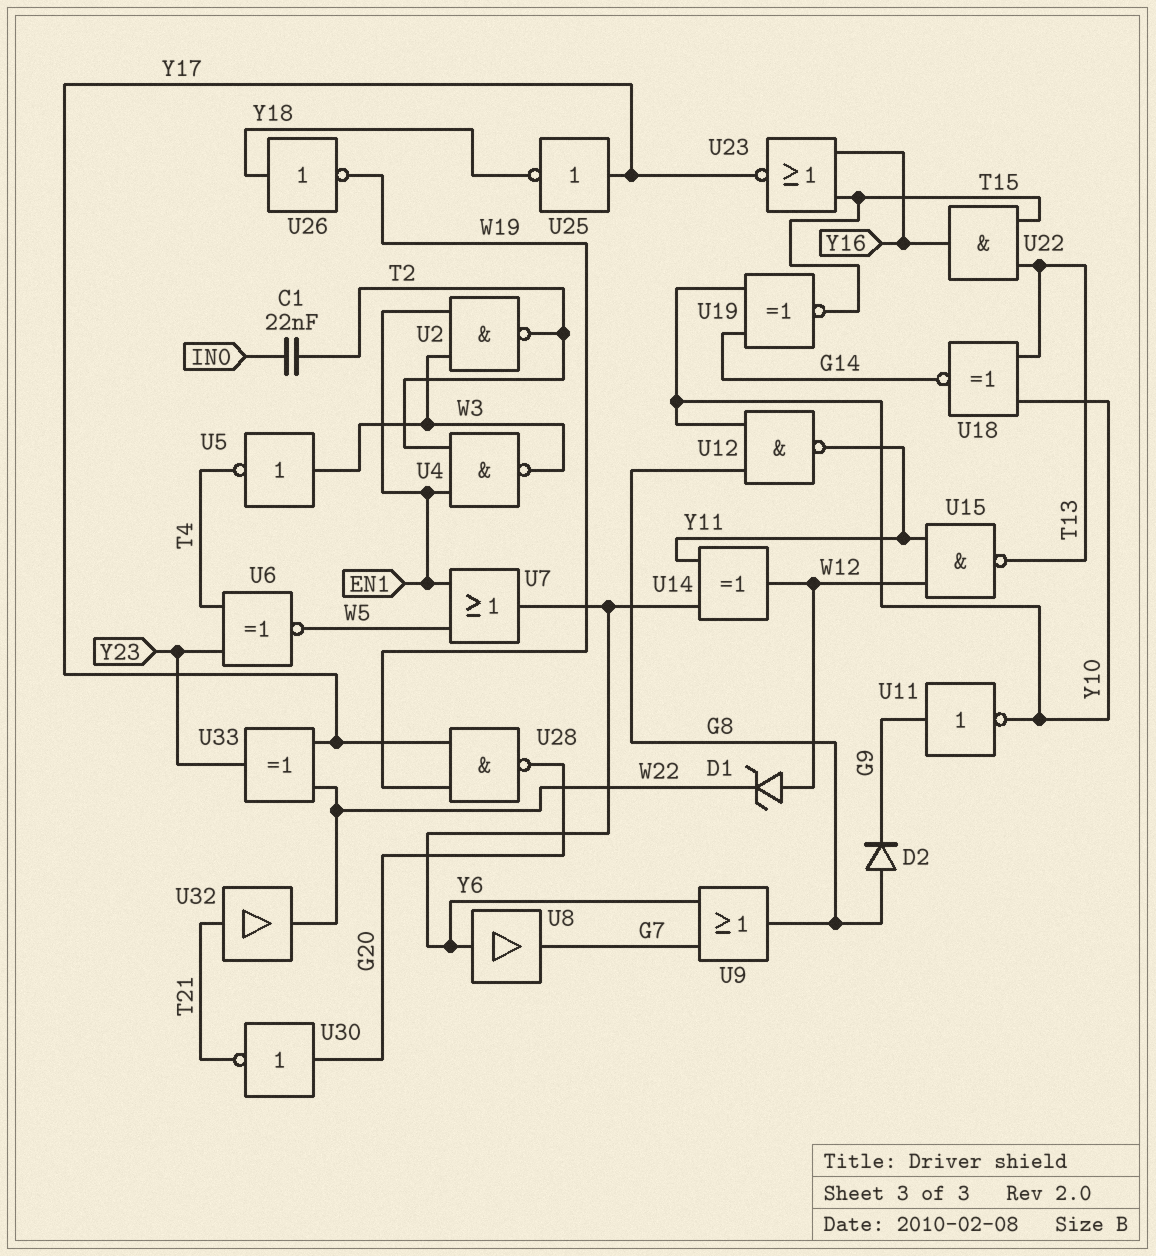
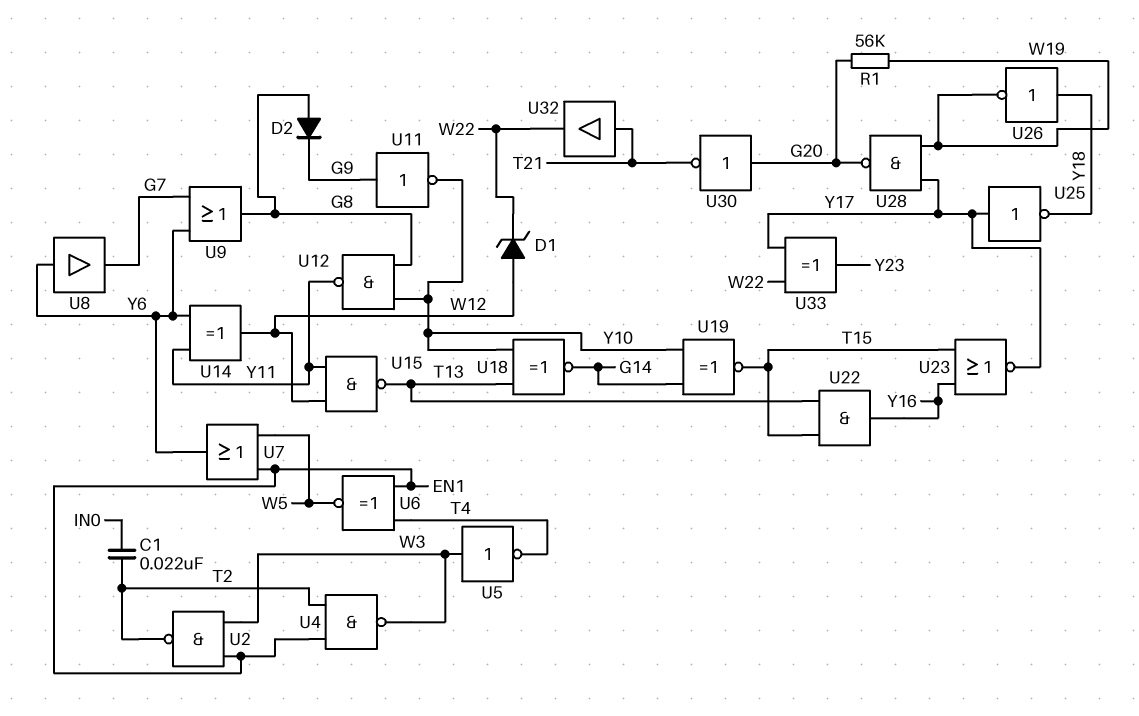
R1: none -> 56k (G20, W19)
U6: XNOR (in T4, in Y23, out W5) -> XNOR (in EN1, in T4, out W5)

